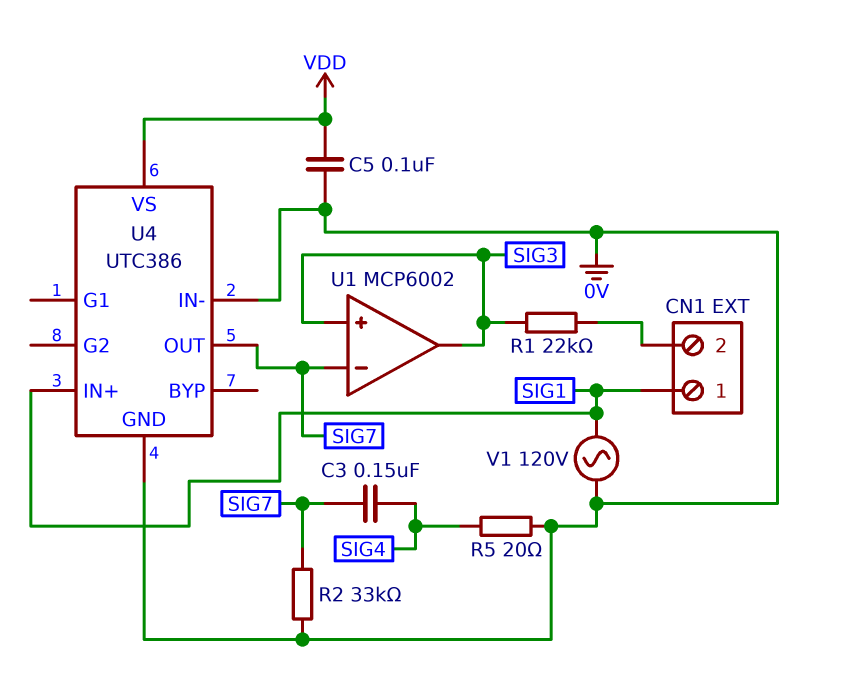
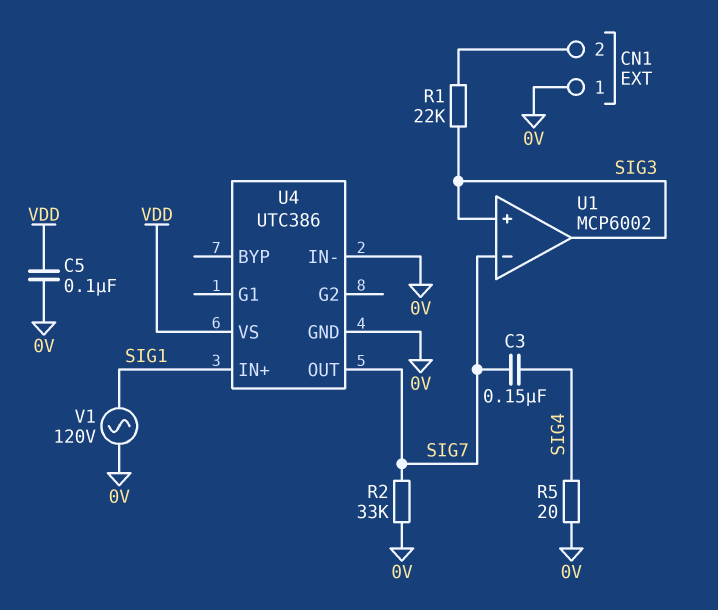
CN1 pin 1: SIG1 -> 0V

